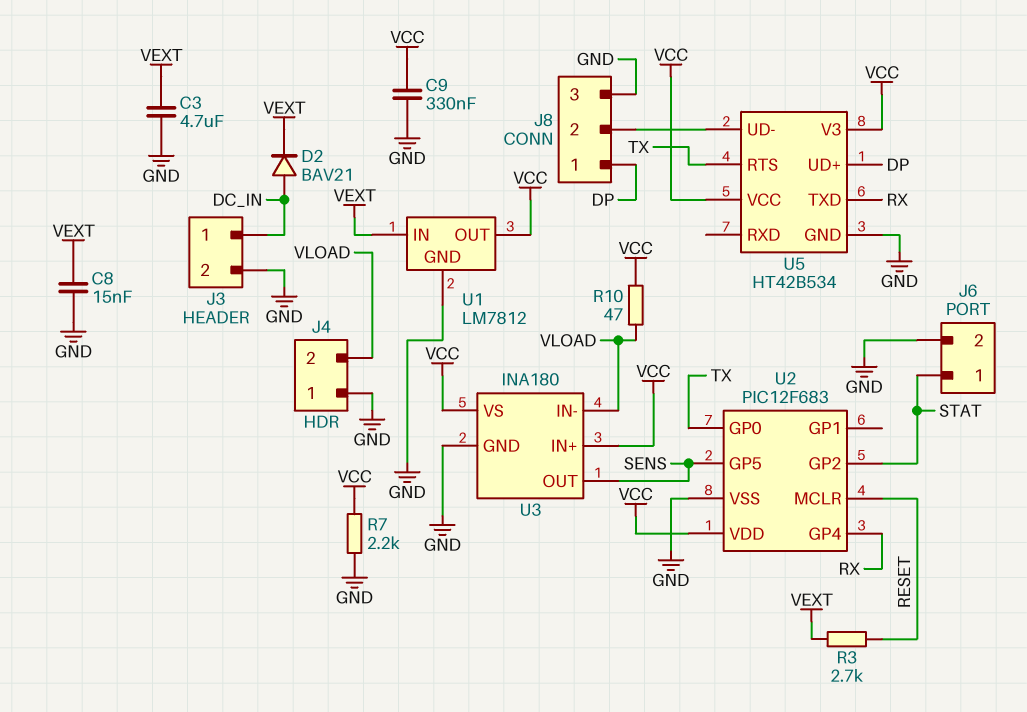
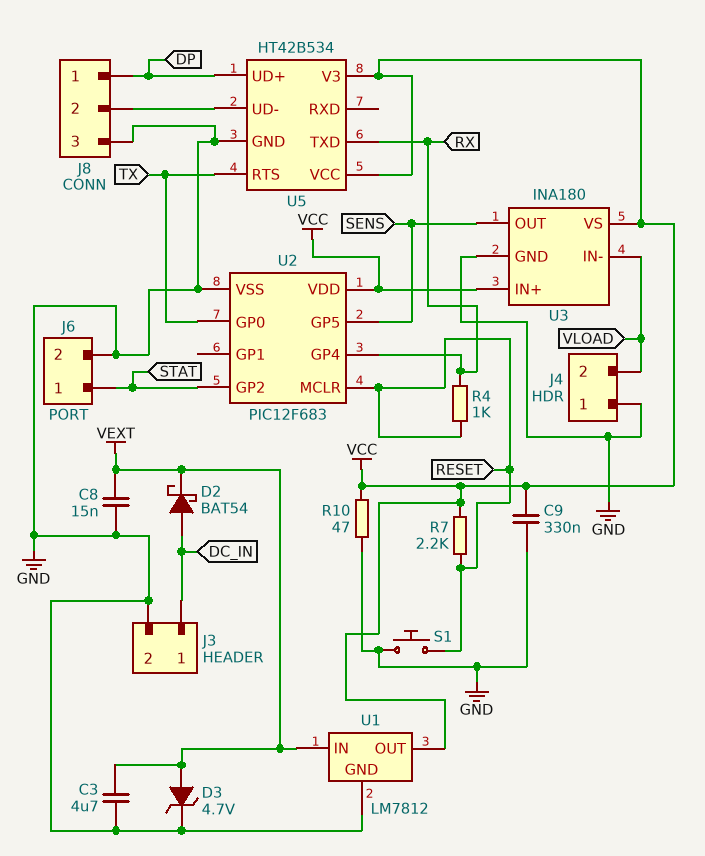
D2: diode BAV21 (A DC_IN, K VEXT) -> schottky BAT54 (A DC_IN, K VEXT)
D3: none -> zener 4.7V (A VEXT, K GND)
R3: 2.7k (RESET, VEXT) -> none
R4: none -> 1k (RESET, RX)
R7: 2.2k (GND, VCC) -> 2.2k (RESET, VCC)
R10: 47 (VCC, VLOAD) -> 47 (GND, VCC)
S1: none -> button (GND, RESET)

